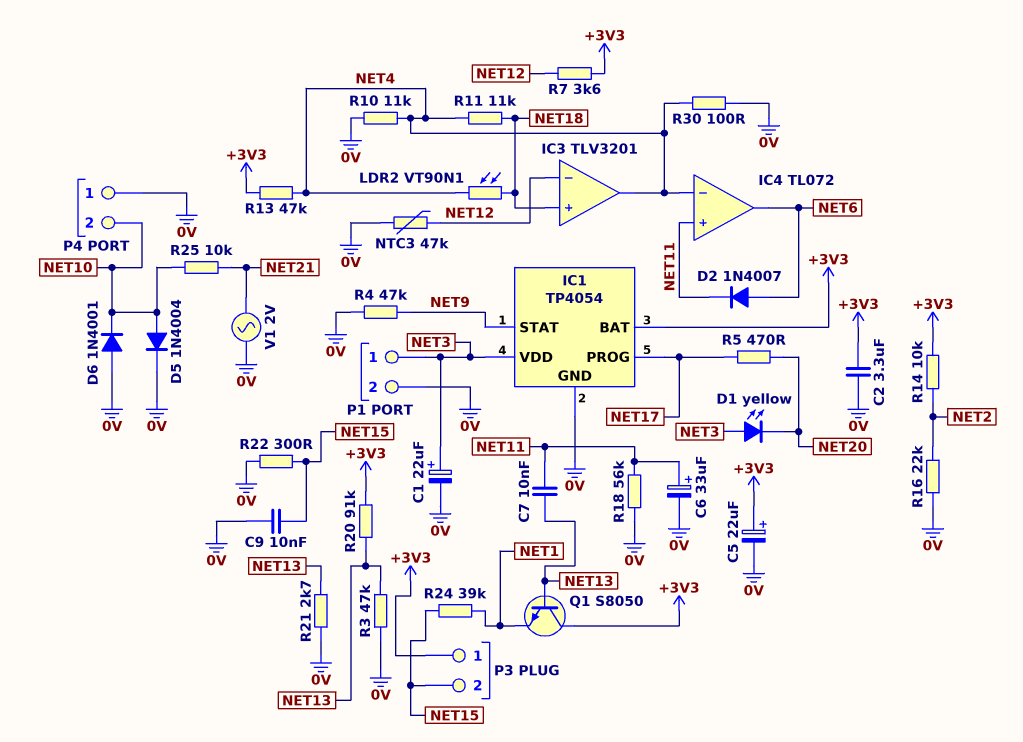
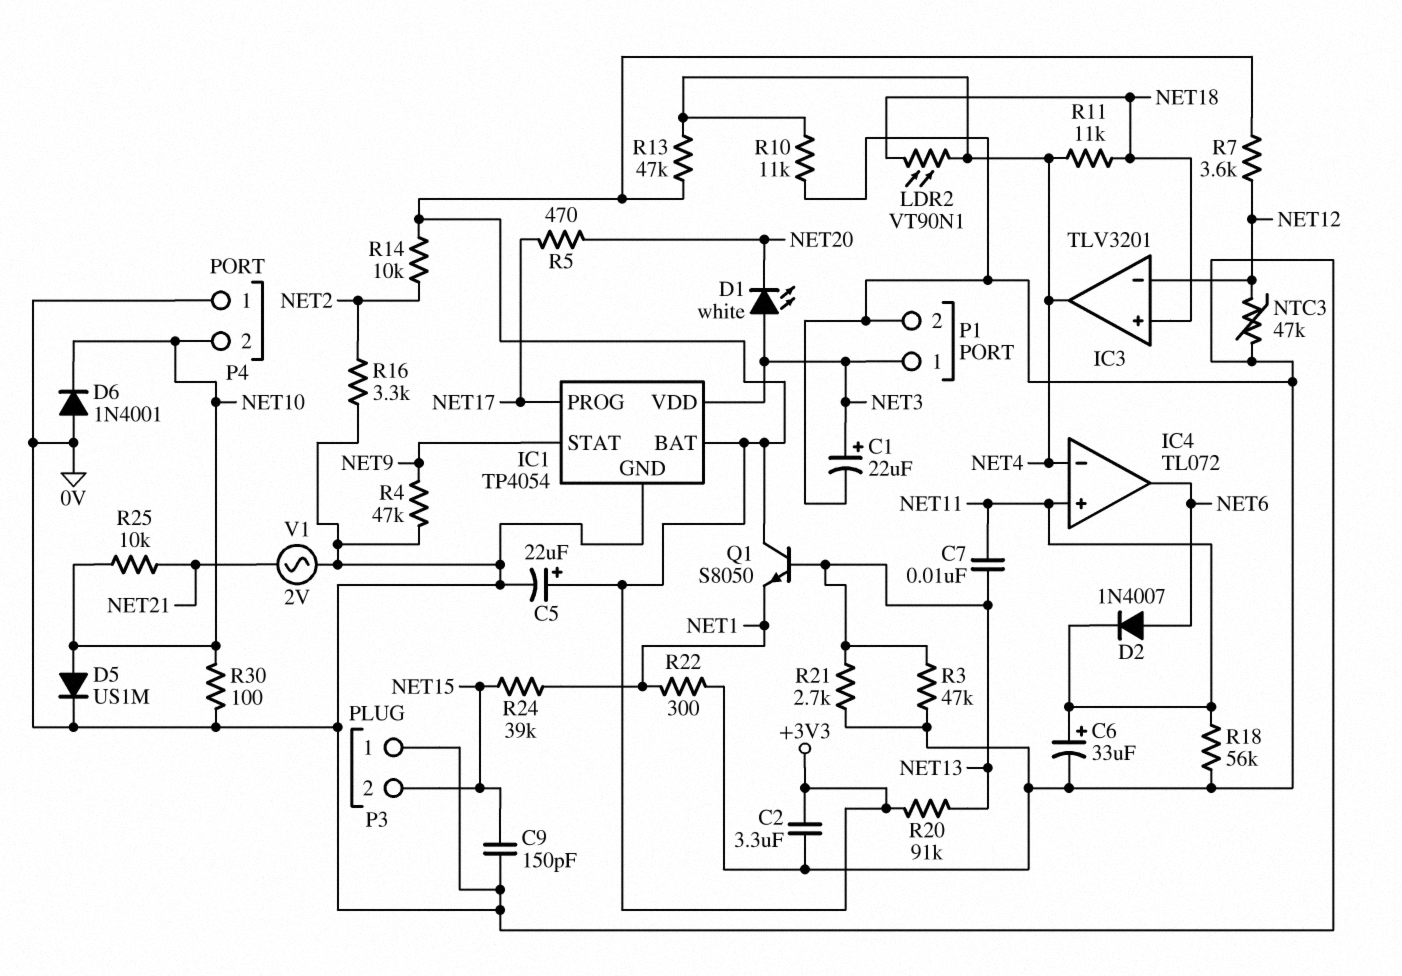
C9: 10nF (0V, NET15) -> 150pF (0V, NET15)
D1: LED yellow (A NET3, K NET20) -> LED white (A NET3, K NET20)
D5: diode 1N4004 (A NET10, K 0V) -> diode US1M (A NET10, K 0V)
P3 pin 1: +3V3 -> 0V
R16: 22k (0V, NET2) -> 3.3k (0V, NET2)
R22: 300 (0V, NET15) -> 300 (0V, NET1)
R30: 100 (0V, NET4) -> 100 (0V, NET10)

